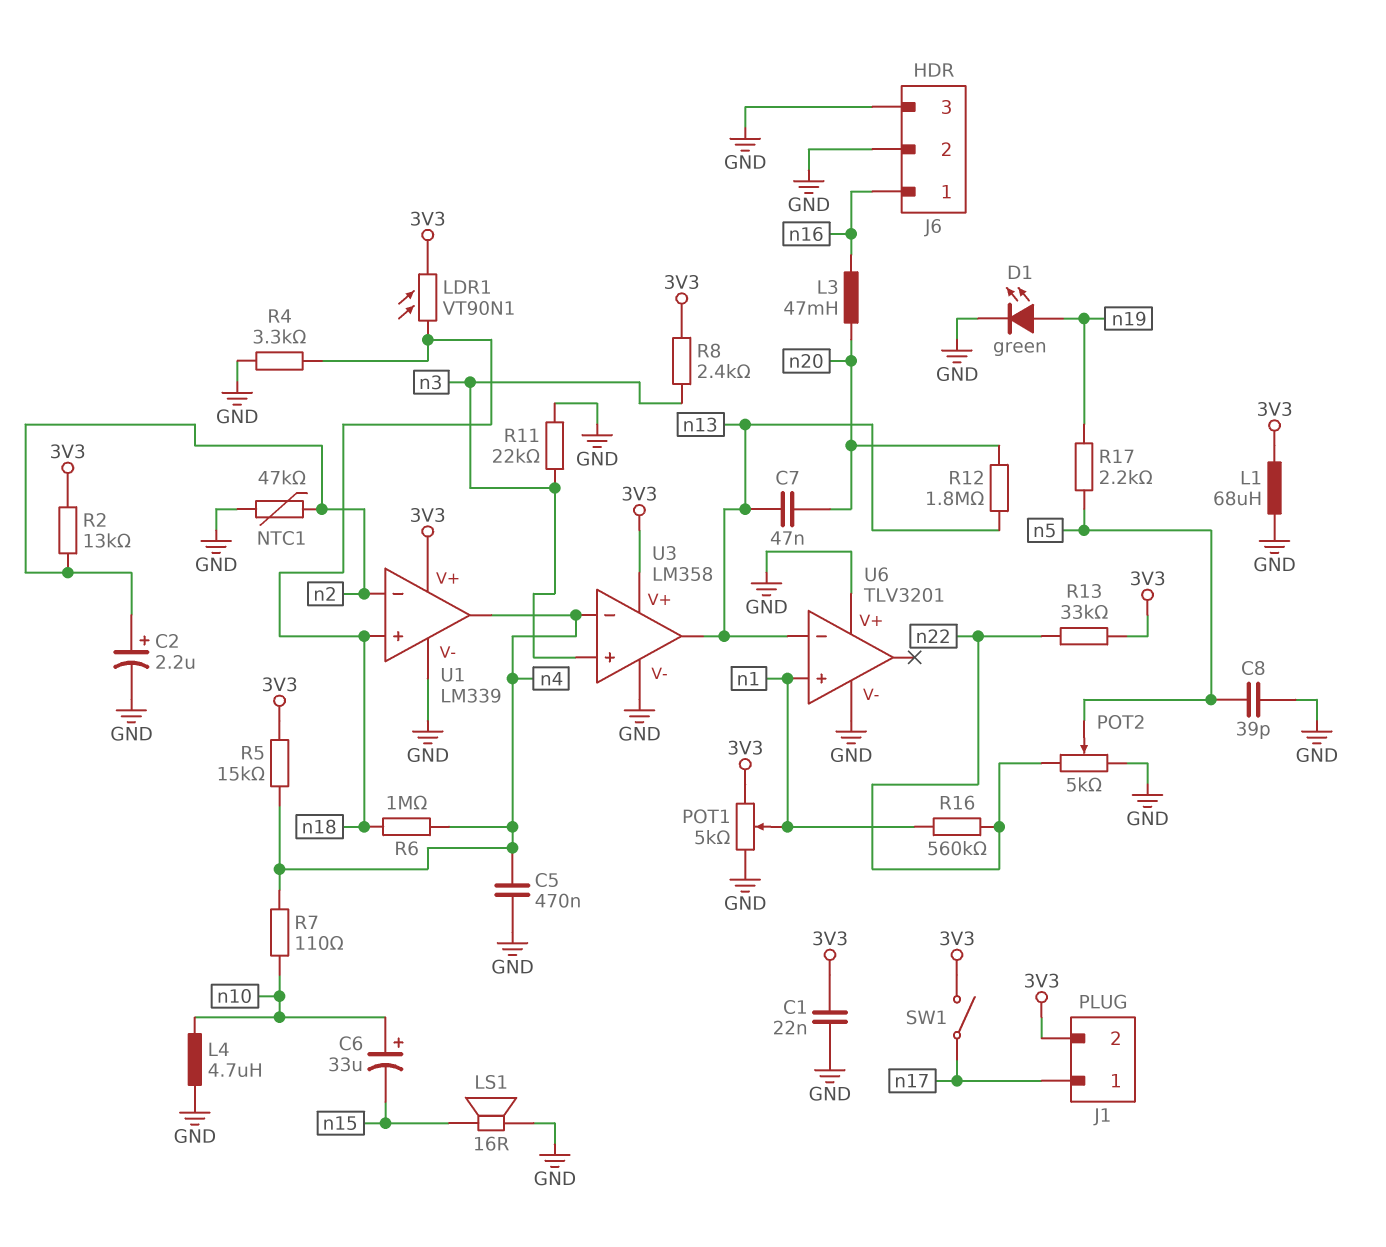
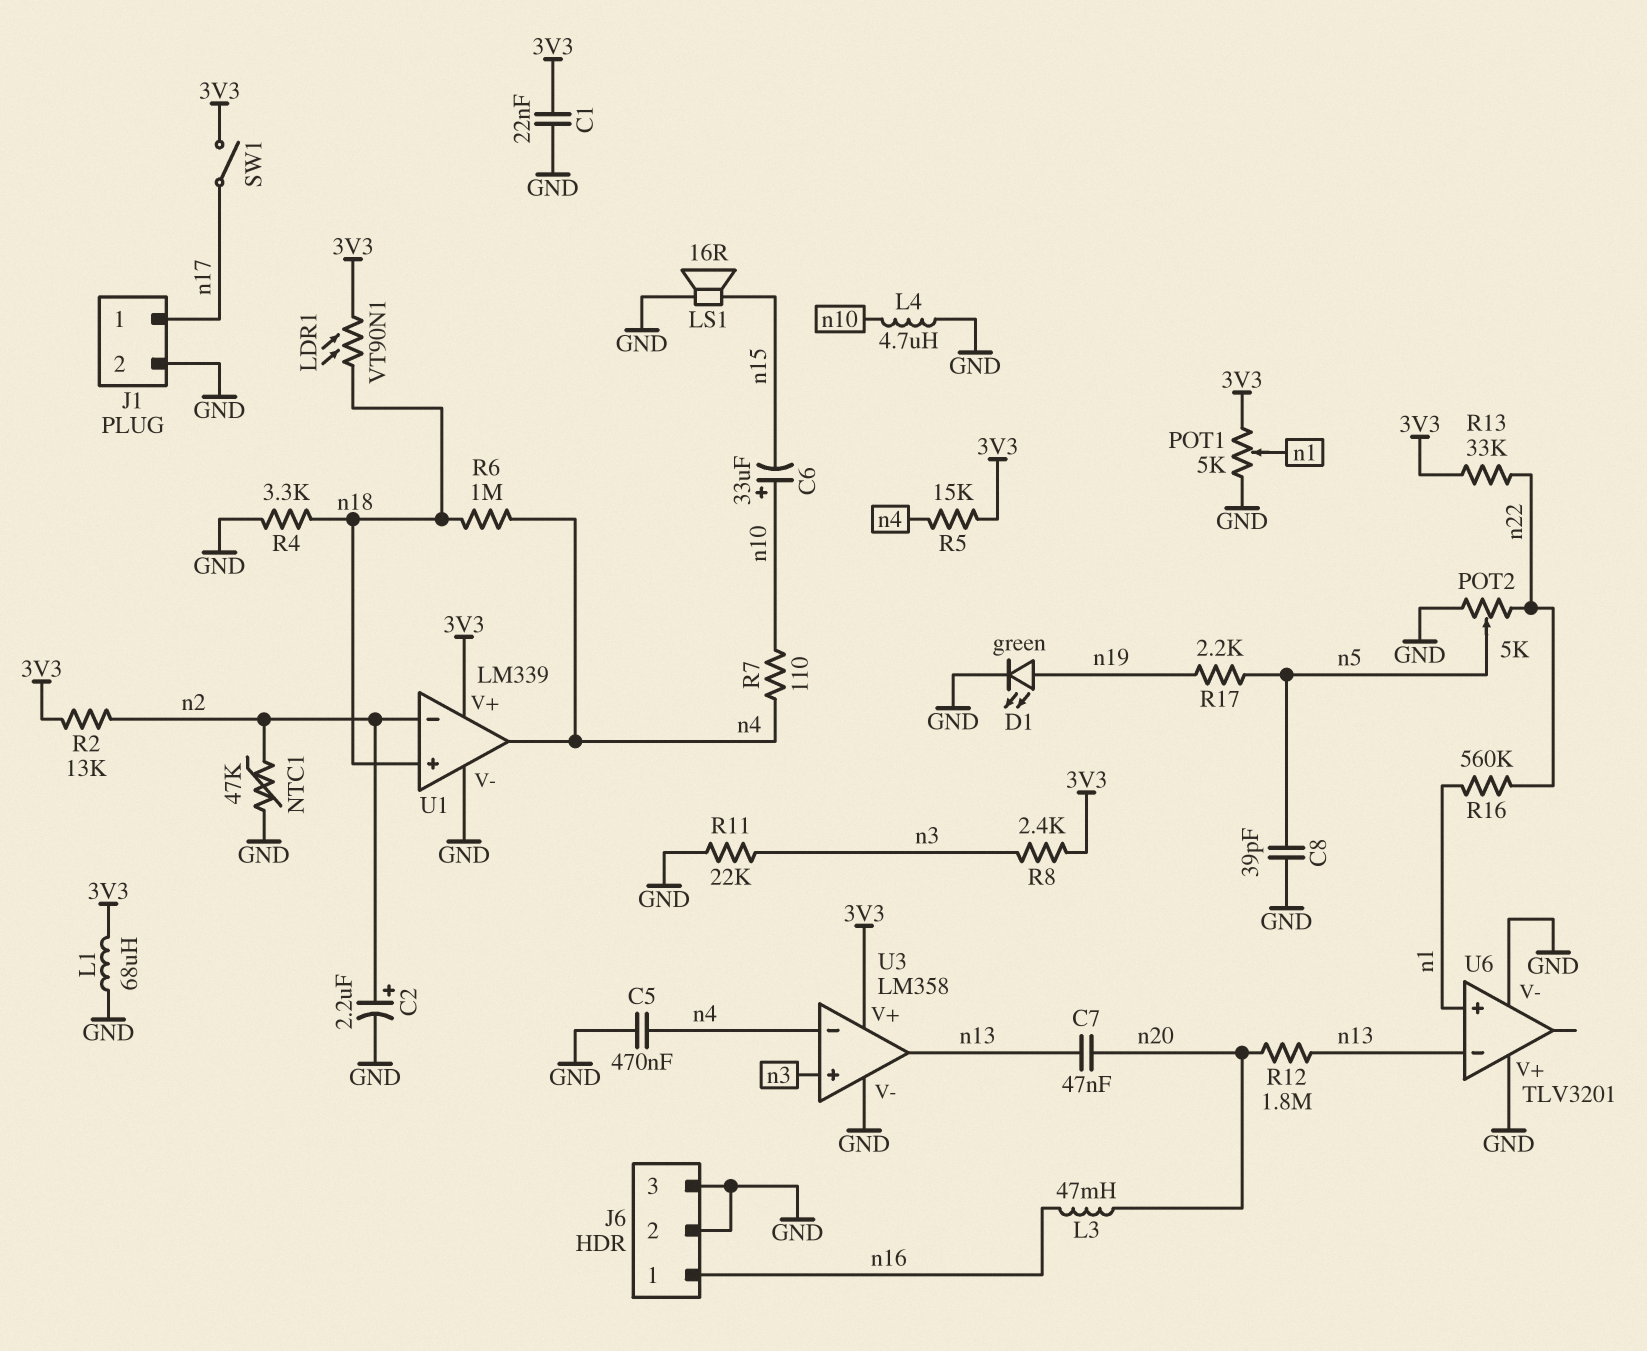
J1 pin 2: 3V3 -> GND

